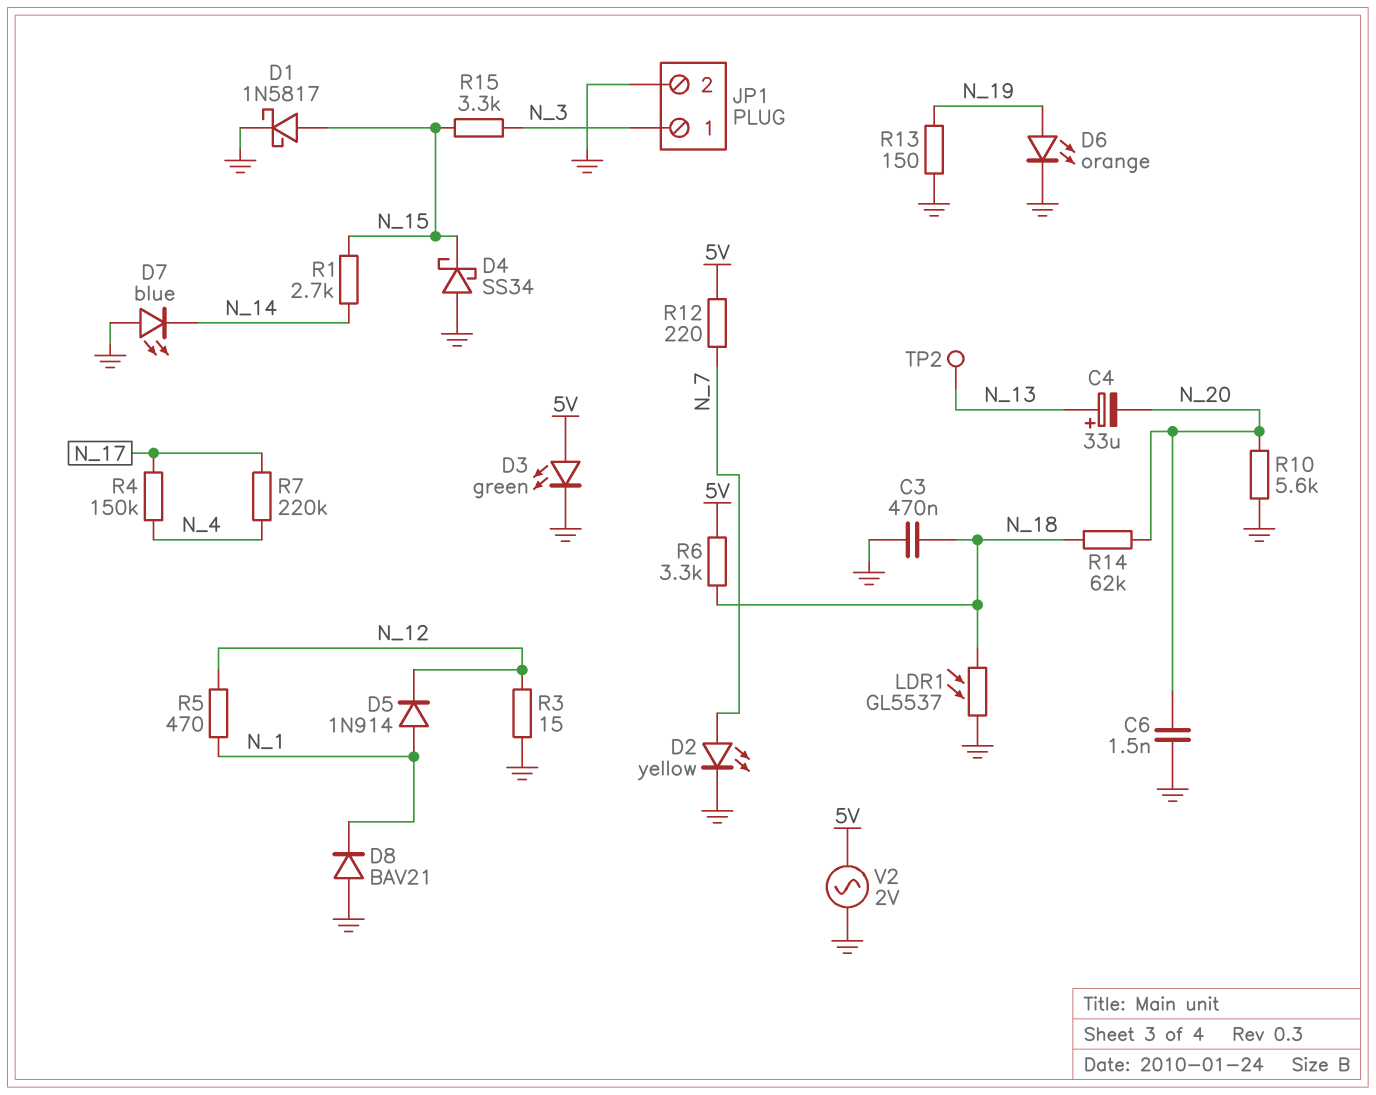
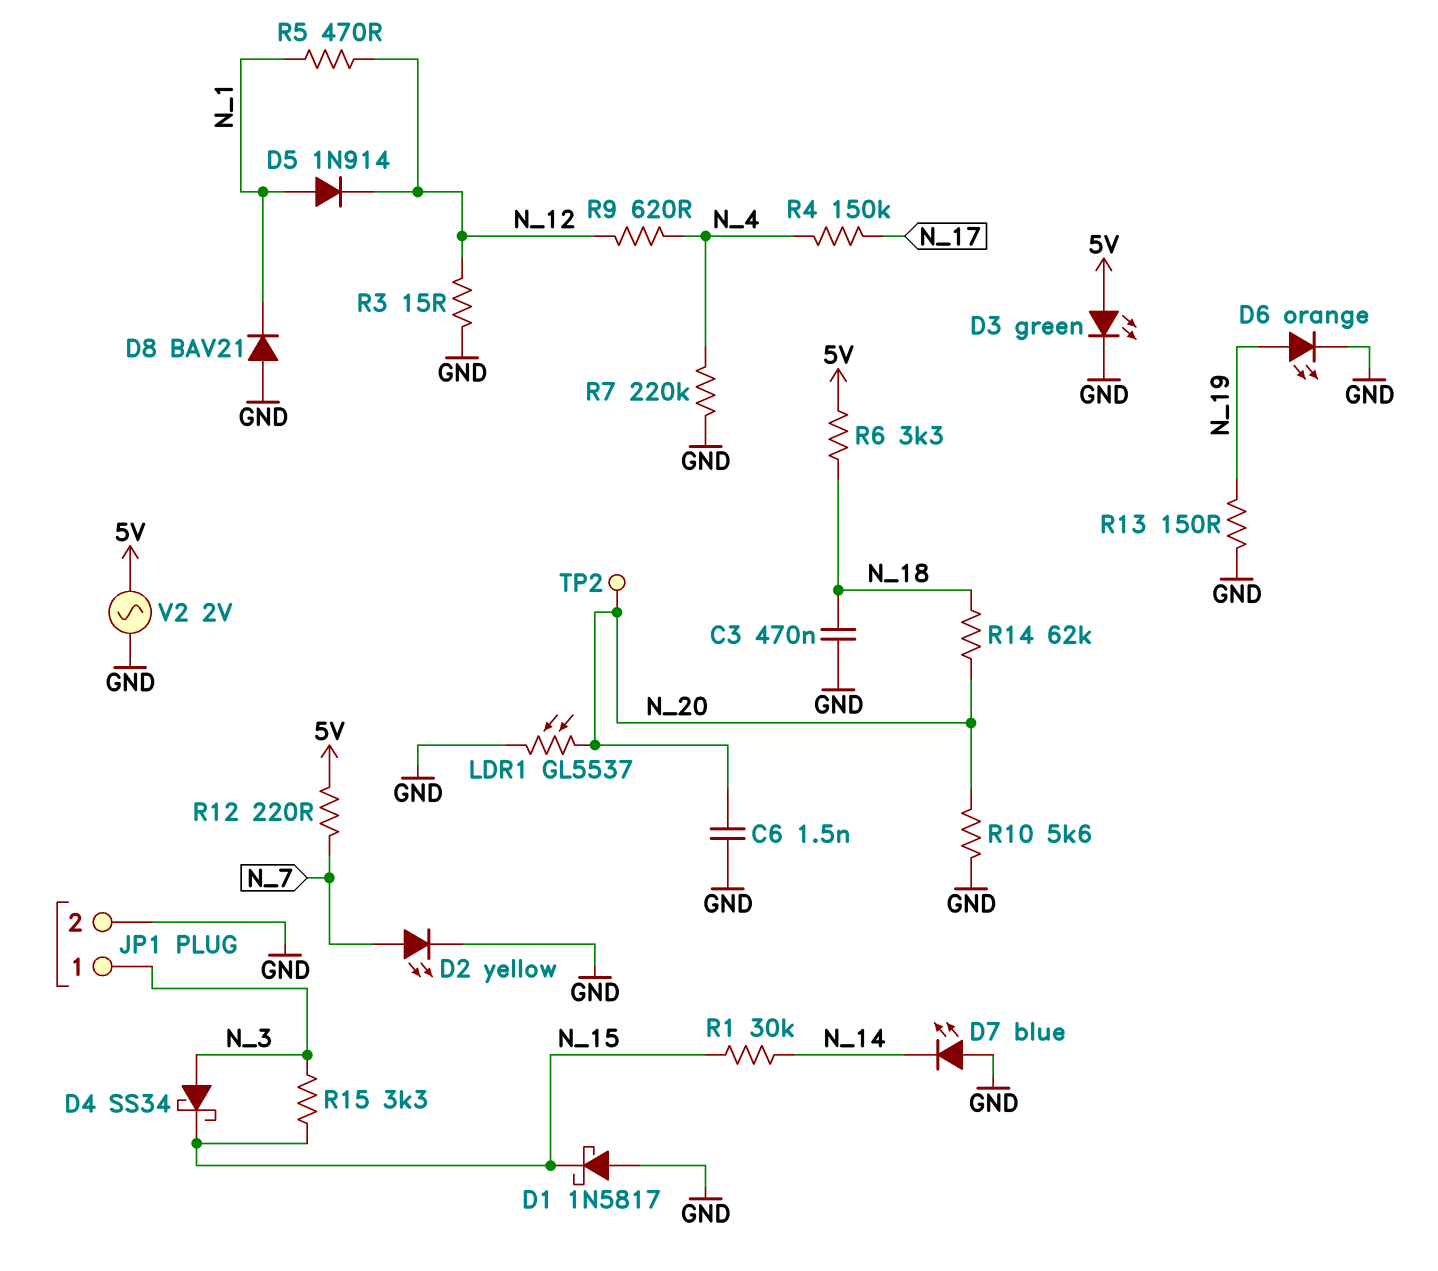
C4: 33uF (plus N_13, minus N_20) -> none
D1: schottky 1N5817 (A N_15, K GND) -> schottky 1N5817 (A GND, K N_15)
D4: schottky SS34 (A GND, K N_15) -> schottky SS34 (A N_3, K N_15)
LDR1: GL5537 (GND, N_18) -> GL5537 (GND, N_20)
R1: 2.7k (N_14, N_15) -> 30k (N_14, N_15)
R7: 220k (N_4, N_17) -> 220k (GND, N_4)
R9: none -> 620 (N_4, N_12)
TP2: test point (N_13) -> test point (N_20)

